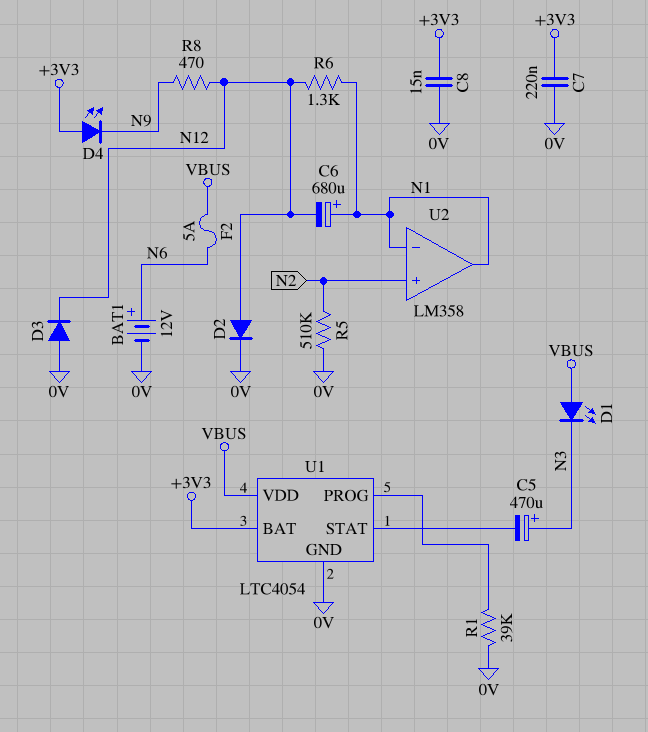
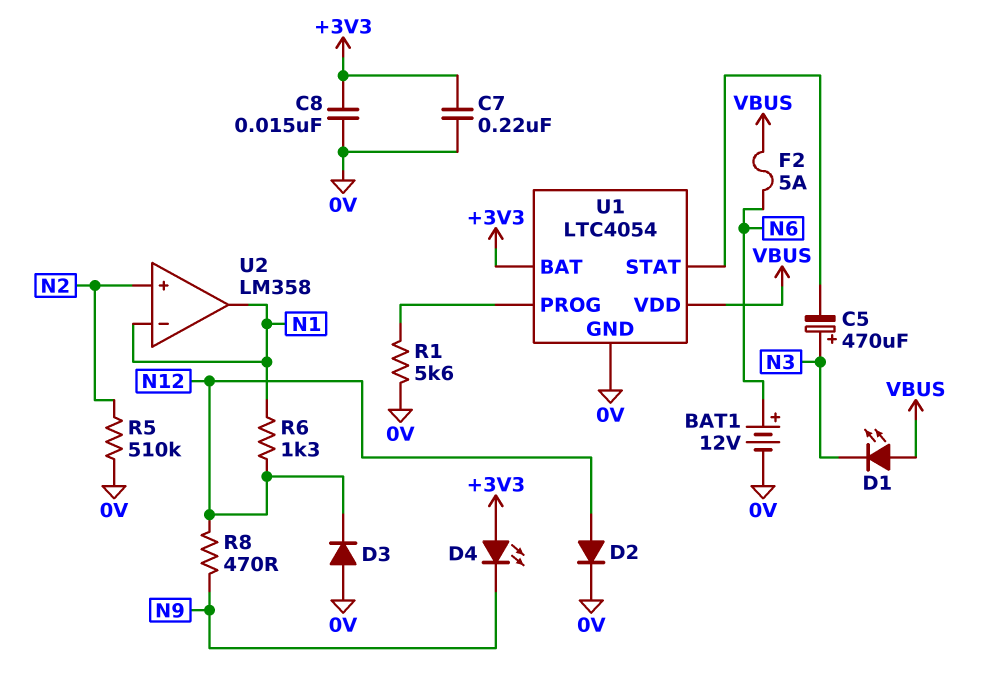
C6: 680uF (plus N1, minus N12) -> none
R1: 39k (0V, U1/PROG) -> 5.6k (0V, U1/PROG)

